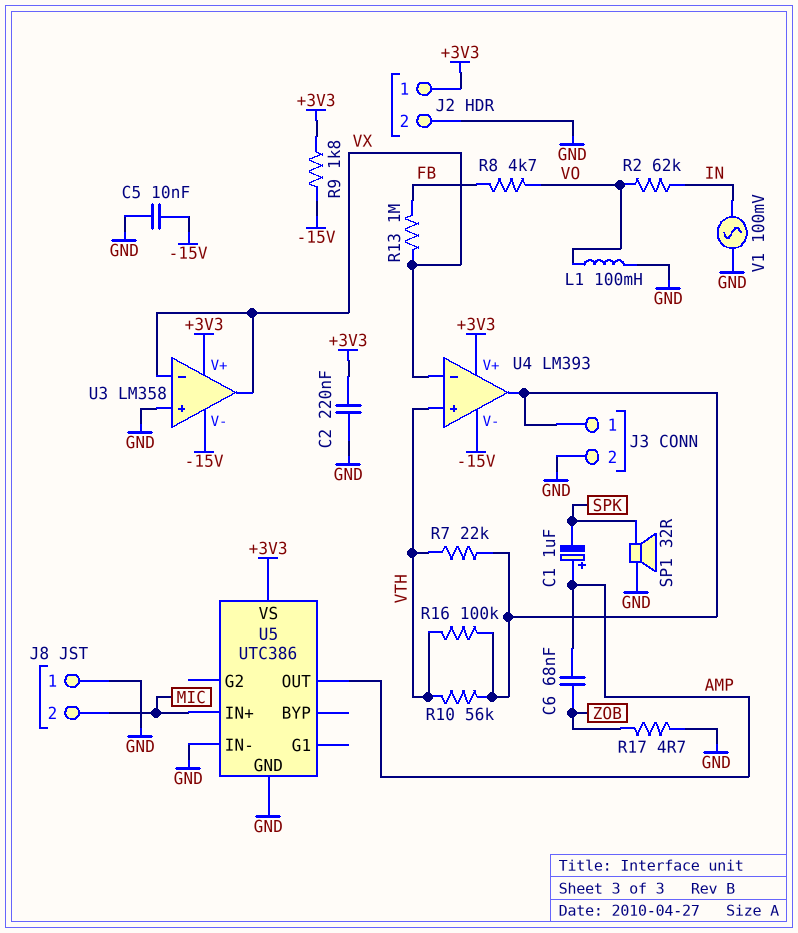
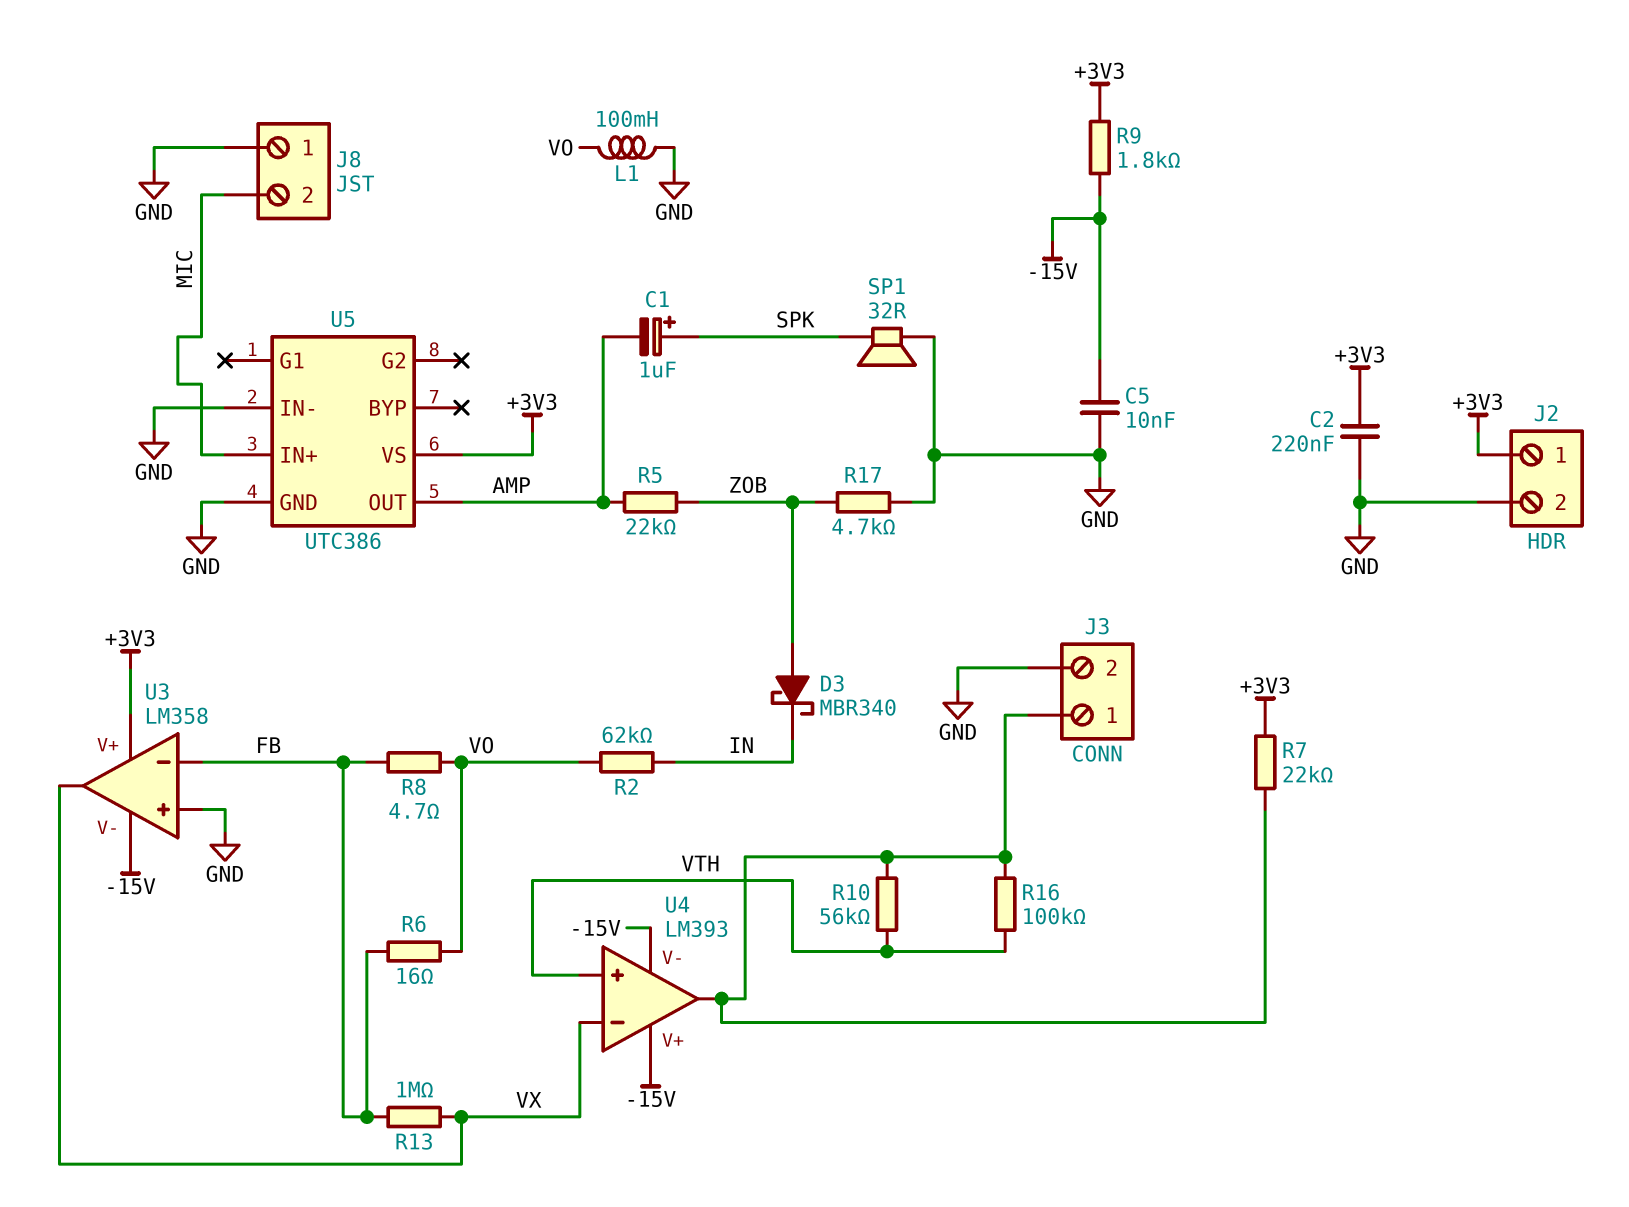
C1: 1uF (plus AMP, minus SPK) -> 1uF (plus SPK, minus AMP)
C6: 68nF (AMP, ZOB) -> none
D3: none -> schottky MBR340 (A ZOB, K IN)
R5: none -> 22k (AMP, ZOB)
R6: none -> 16 (FB, VO)
R7: 22k (J3/1, VTH) -> 22k (+3V3, J3/1)
R8: 4.7k (FB, VO) -> 4.7 (FB, VO)
R17: 4.7 (GND, ZOB) -> 4.7k (GND, ZOB)
U3 pin in-: VX -> FB
U4 pin V+: +3V3 -> -15V
V1: AC 100mV (GND, IN) -> none

